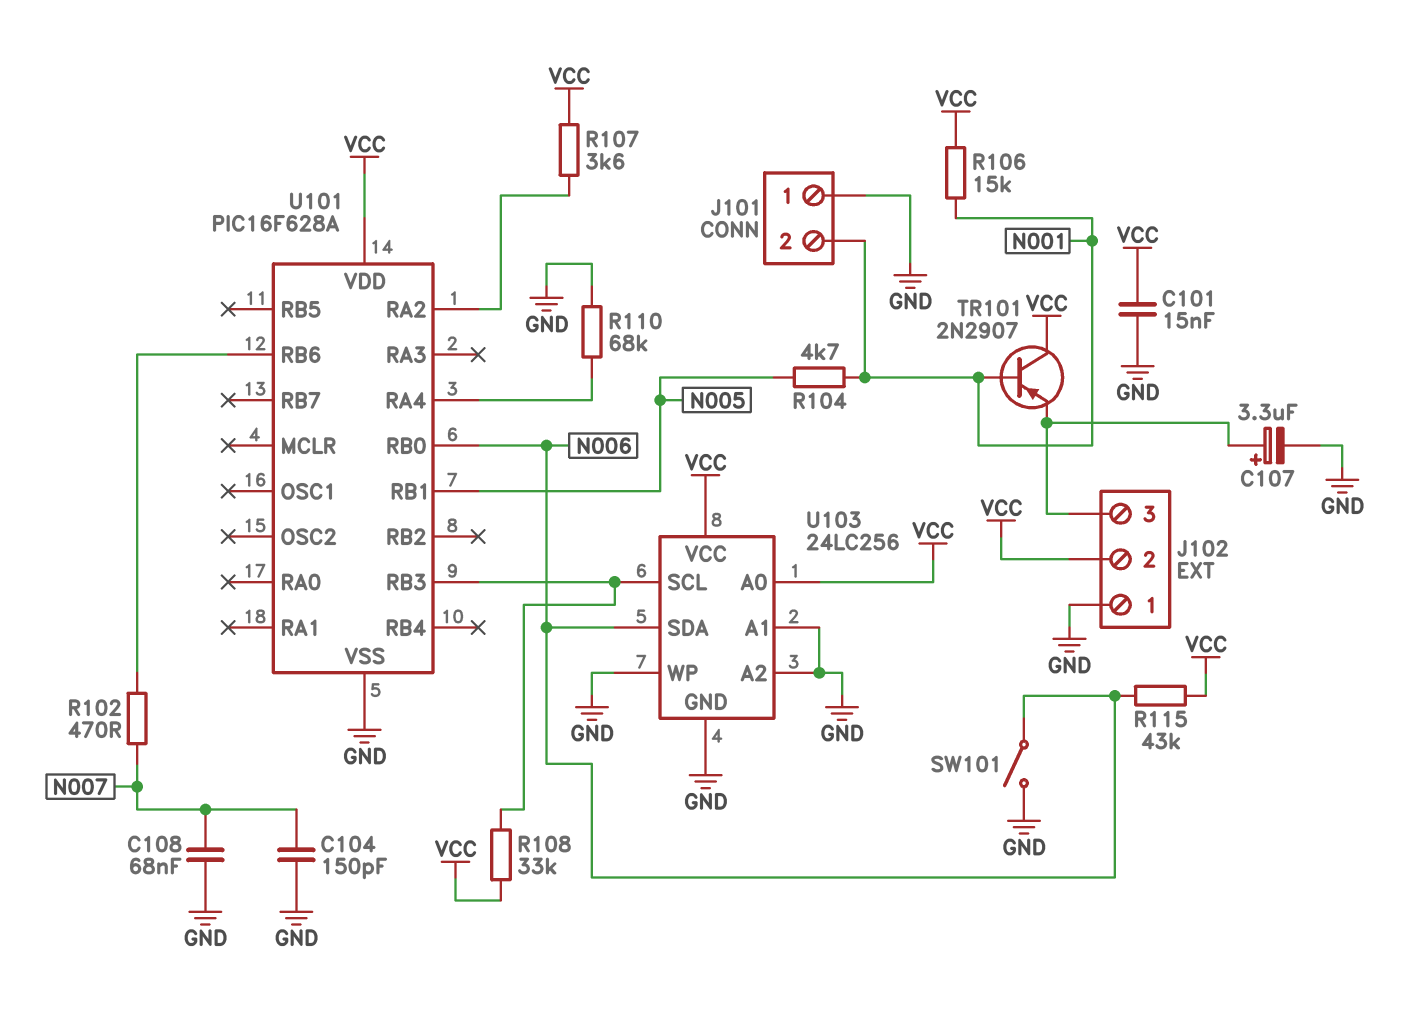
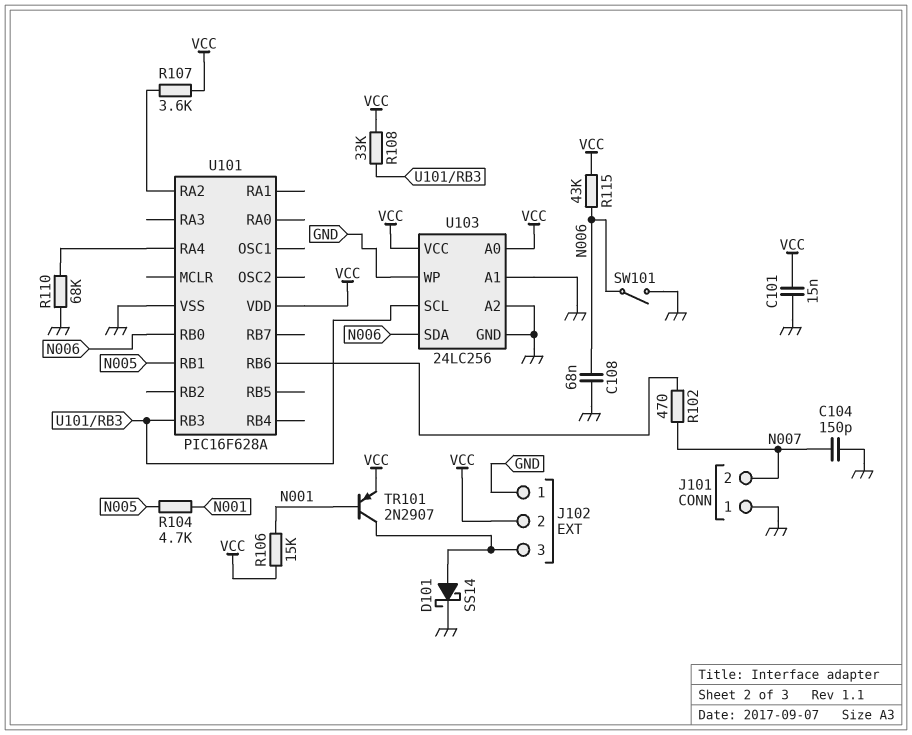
C107: 3.3uF (plus J102/3, minus GND) -> none
C108: 68nF (GND, N007) -> 68nF (GND, N006)
D101: none -> schottky SS14 (A J102/3, K GND)
J101 pin 2: N001 -> N007
TR101: PNP 2N2907 (B N001, C VCC, E J102/3) -> PNP 2N2907 (B N001, C J102/3, E VCC)

